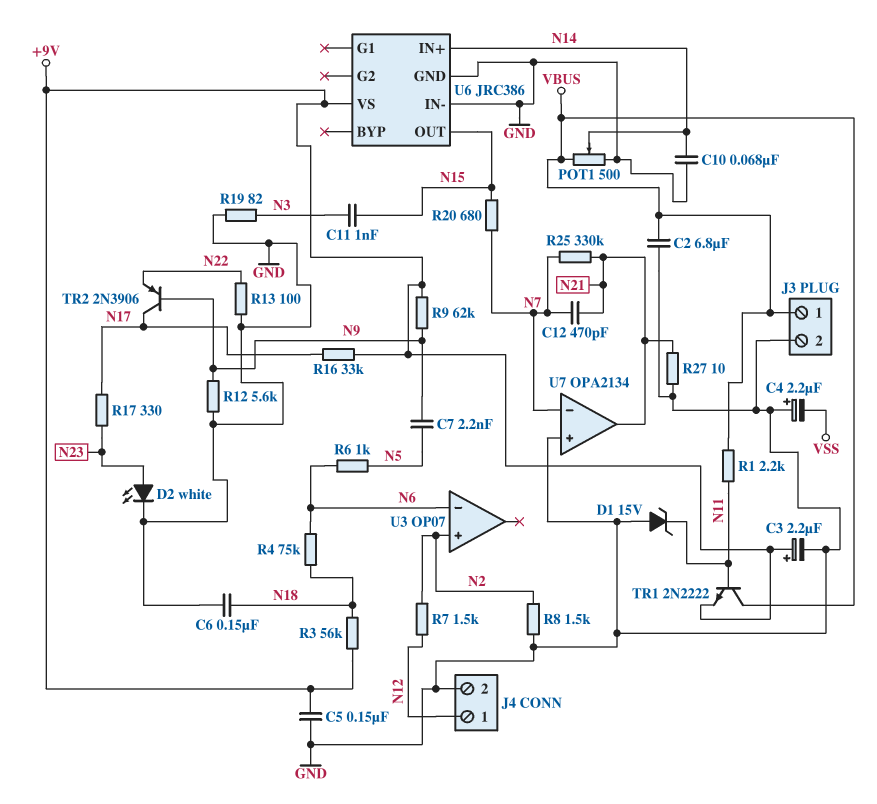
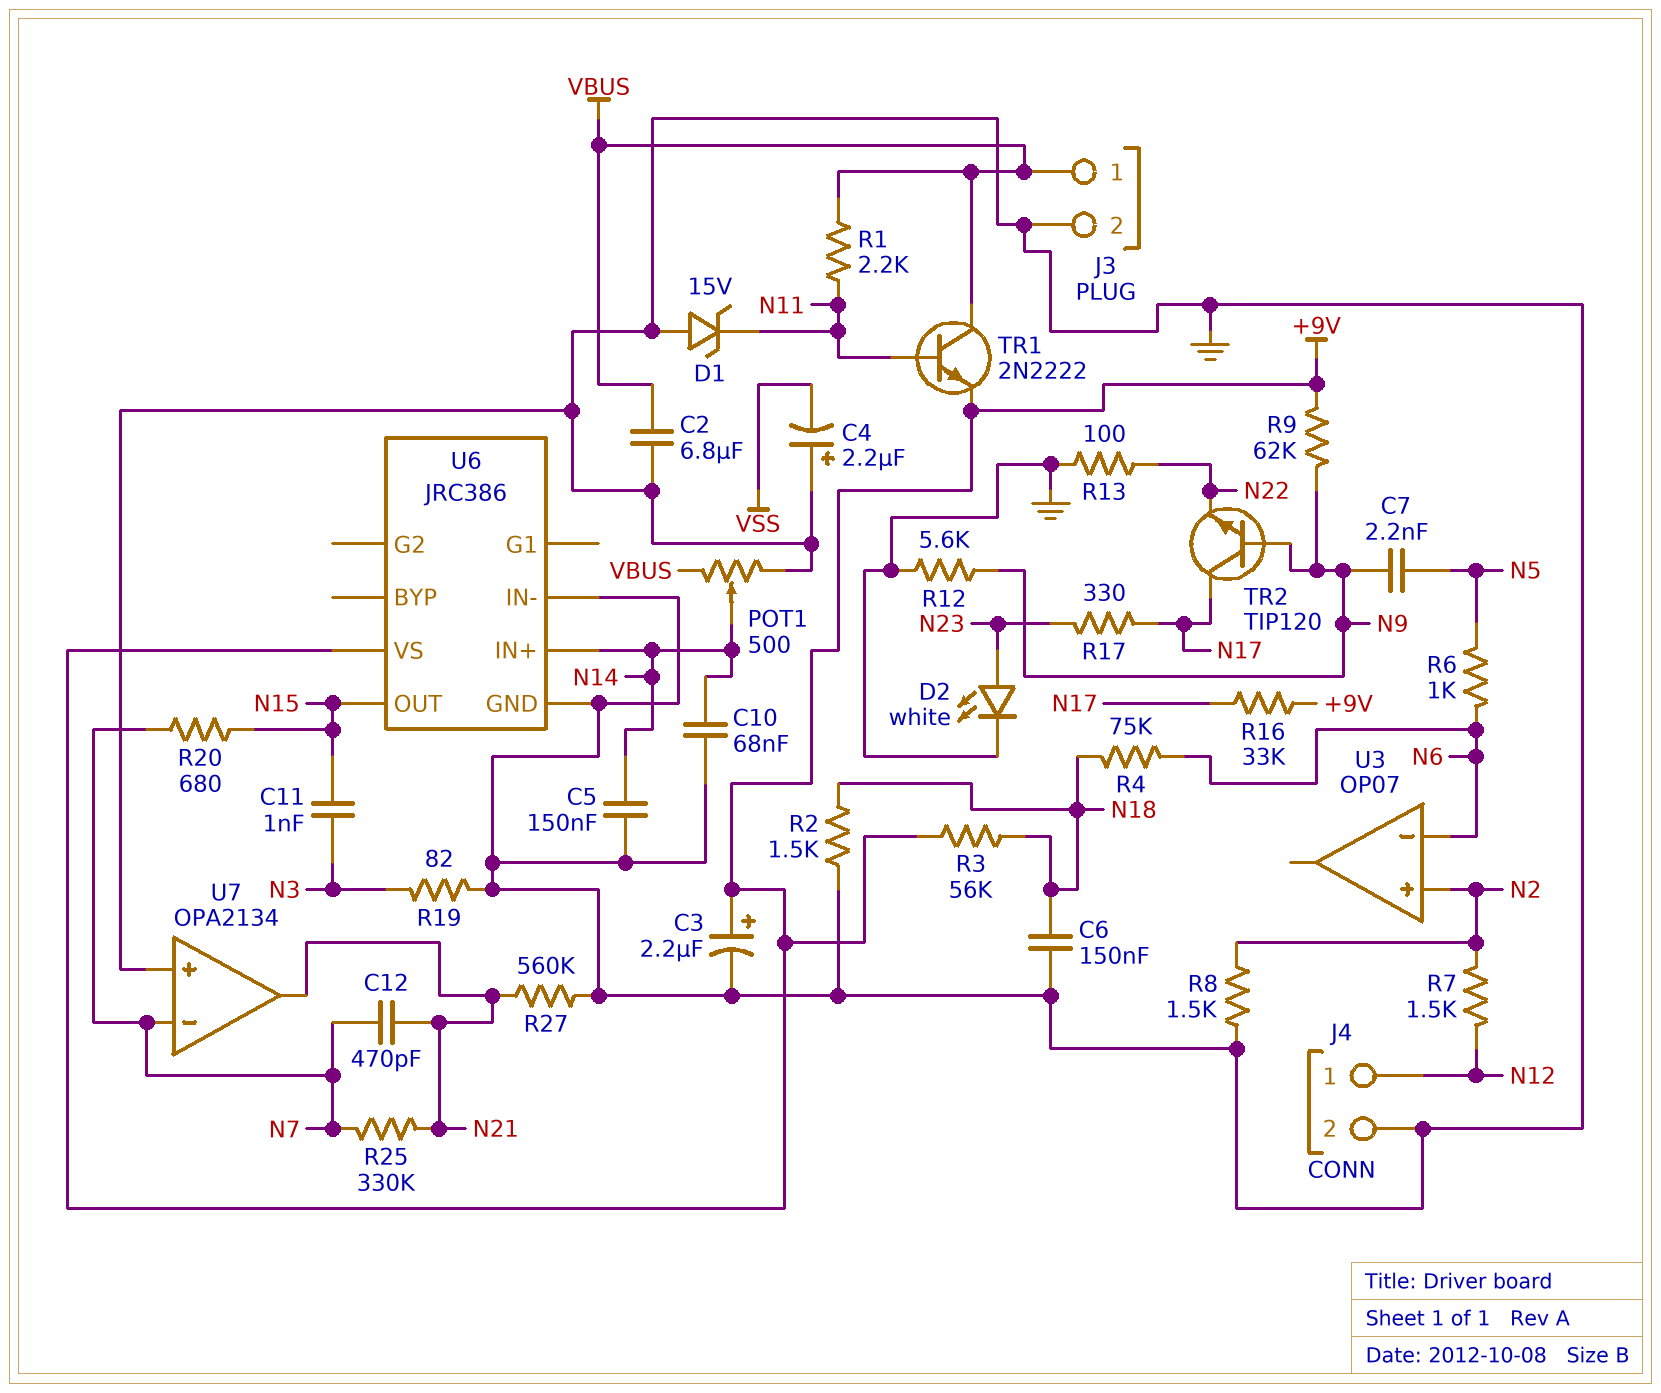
C5: 150nF (+9V, GND) -> 150nF (GND, N14)
R2: none -> 1.5k (GND, N18)
R27: 10 (GND, N21) -> 560k (GND, N21)
TR2: PNP 2N3906 (B N9, C N17, E N22) -> NPN TIP120 (B N9, C N17, E N22)

